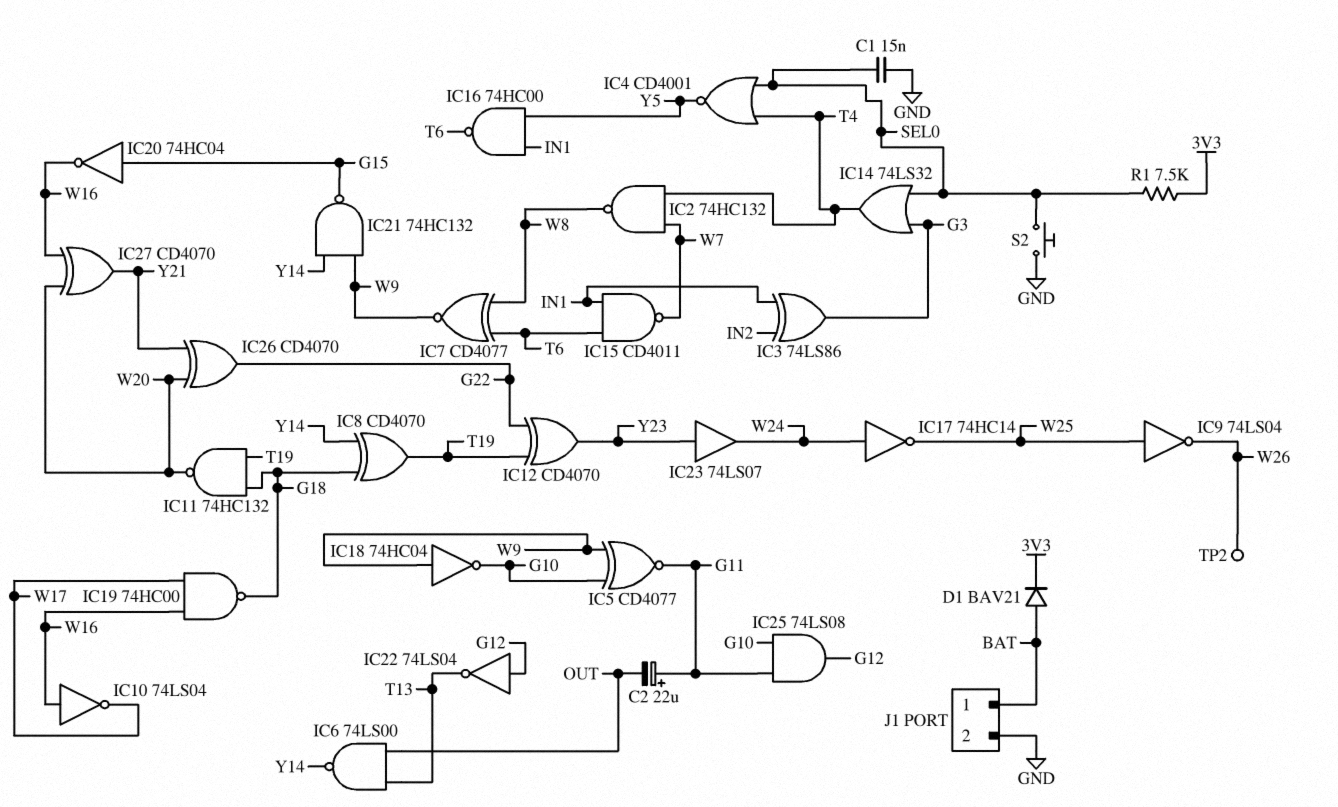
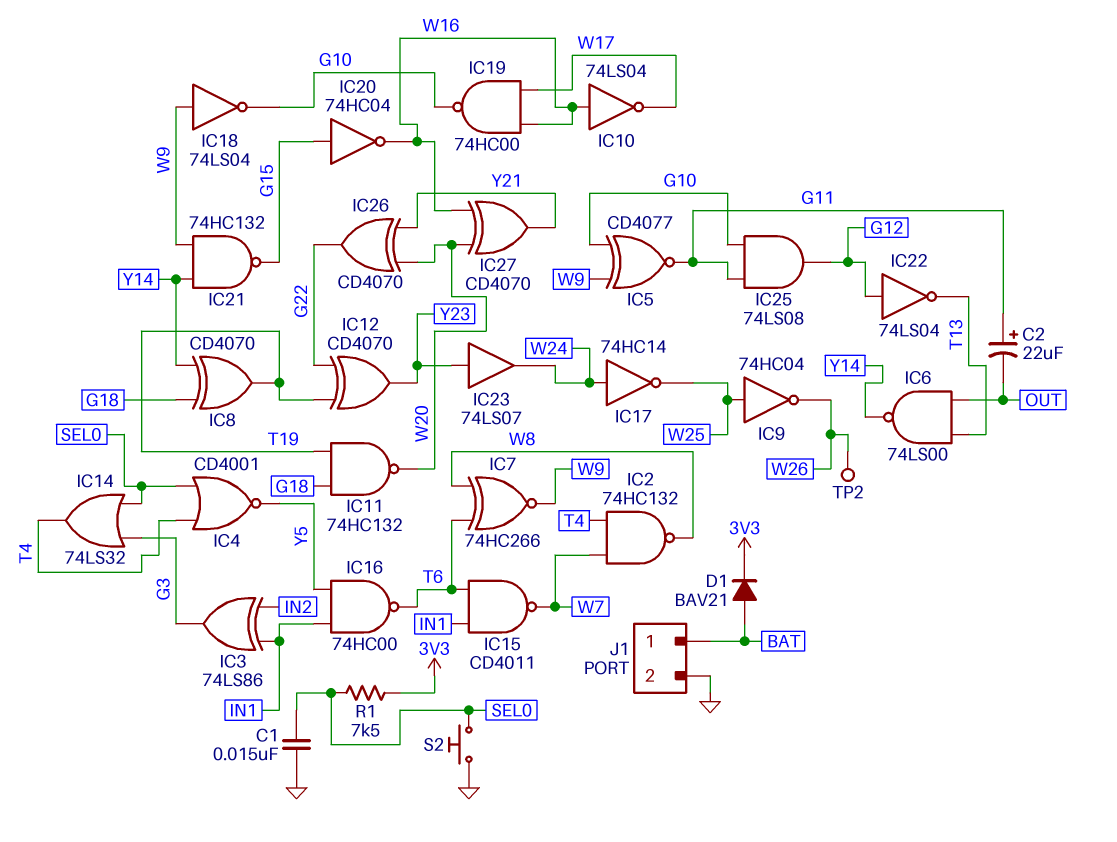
IC7: XNOR CD4077 (in T6, in W8, out W9) -> XNOR 74HC266 (in T6, in W8, out W9)
IC9: NOT 74LS04 (in W25, out W26) -> NOT 74HC04 (in W25, out W26)
IC18: NOT 74HC04 (in W9, out G10) -> NOT 74LS04 (in W9, out G10)
IC19: NAND 74HC00 (in W16, in W17, out G18) -> NAND 74HC00 (in W16, in W17, out G10)

